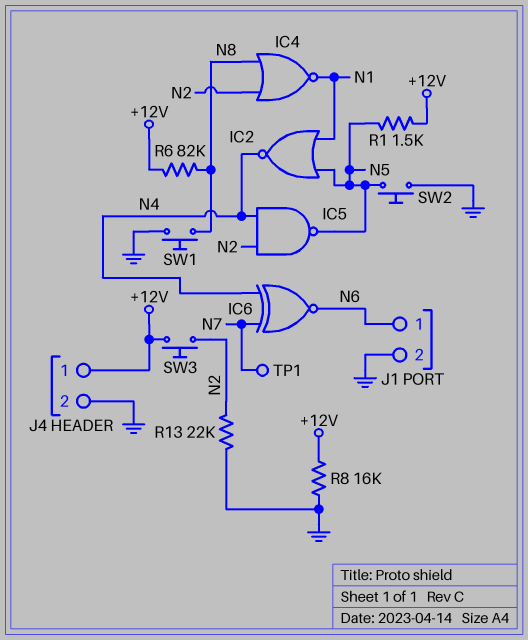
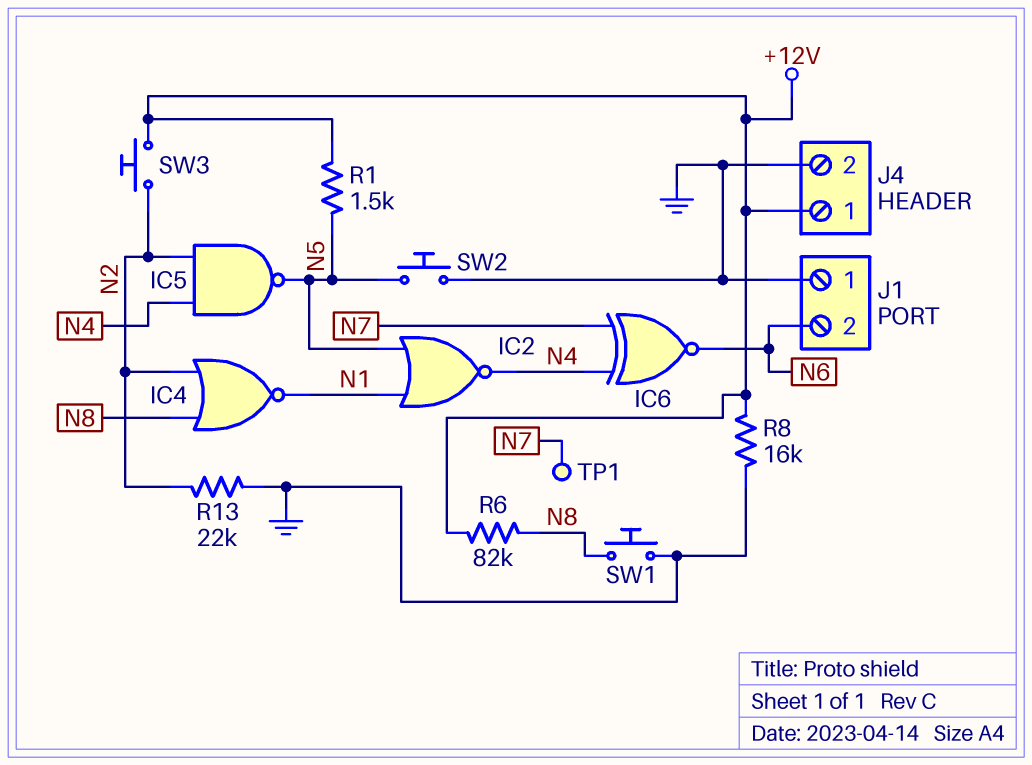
J1 pin 1: N6 -> GND
J1 pin 2: GND -> N6

